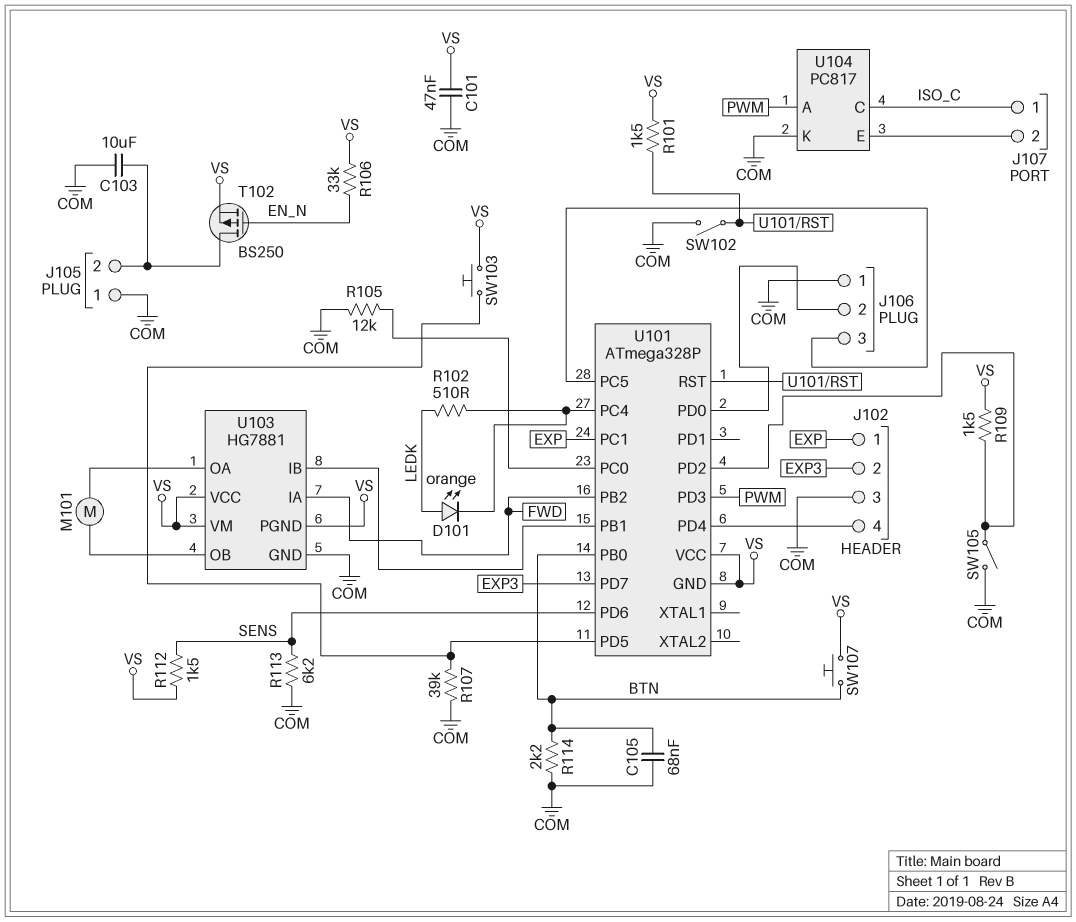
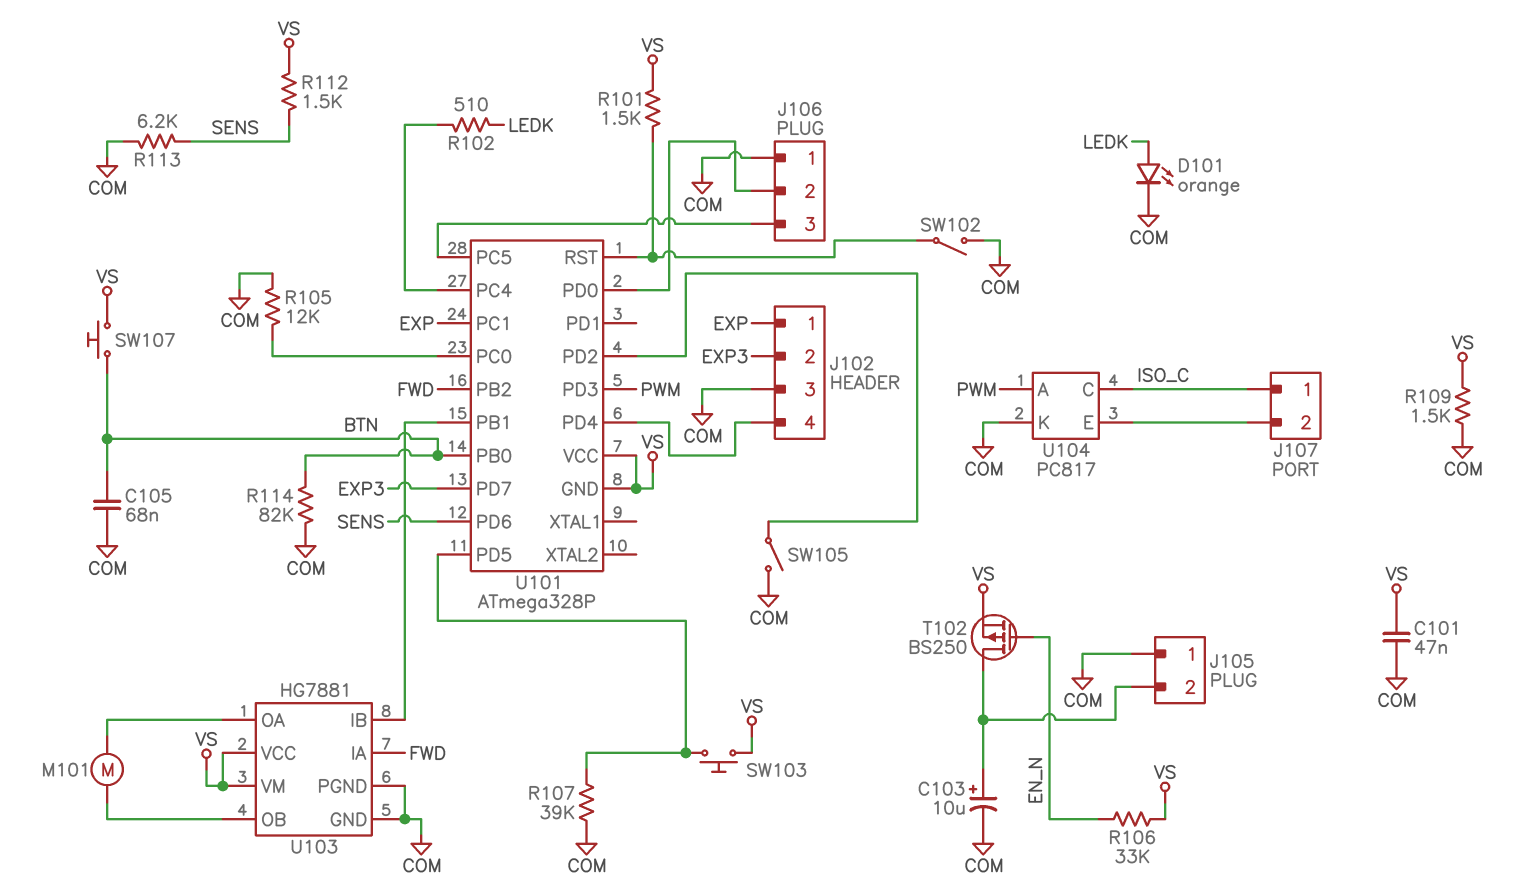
C103: 10uF (COM, J105/2) -> 10uF (plus J105/2, minus COM)
D101: LED orange (A LEDK, K U101/PC4) -> LED orange (A LEDK, K COM)
R109: 1.5k (U101/PD2, VS) -> 1.5k (COM, VS)
R114: 2.2k (BTN, COM) -> 82k (BTN, COM)
U103 pin PGND: VS -> COM

